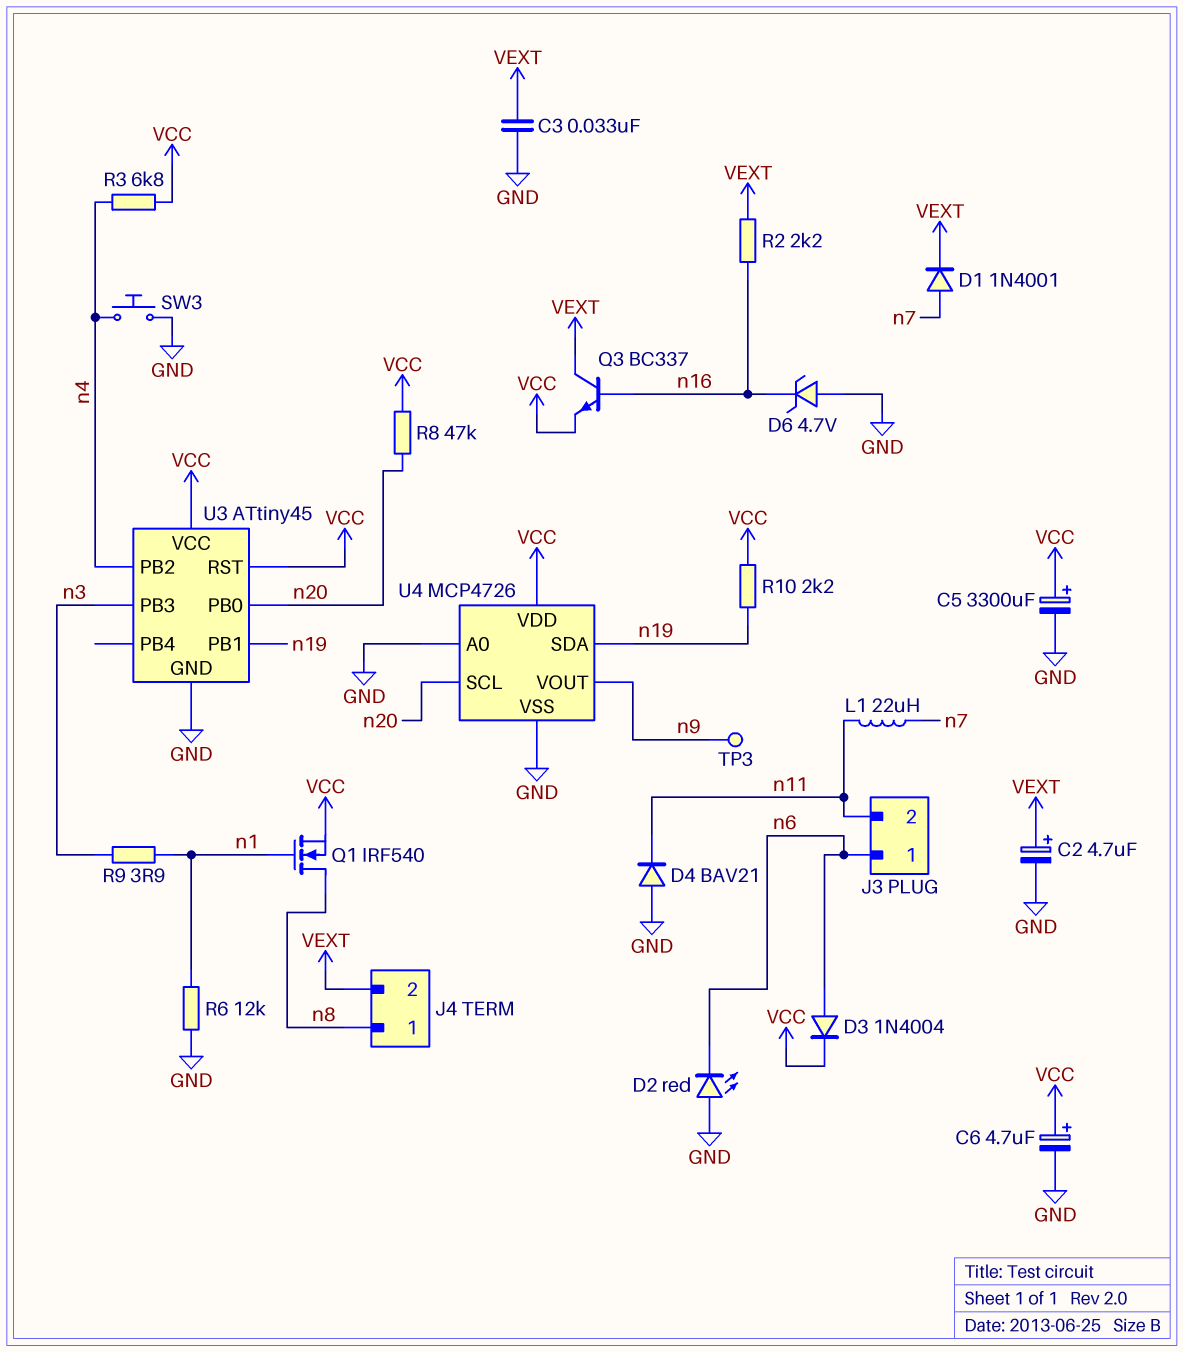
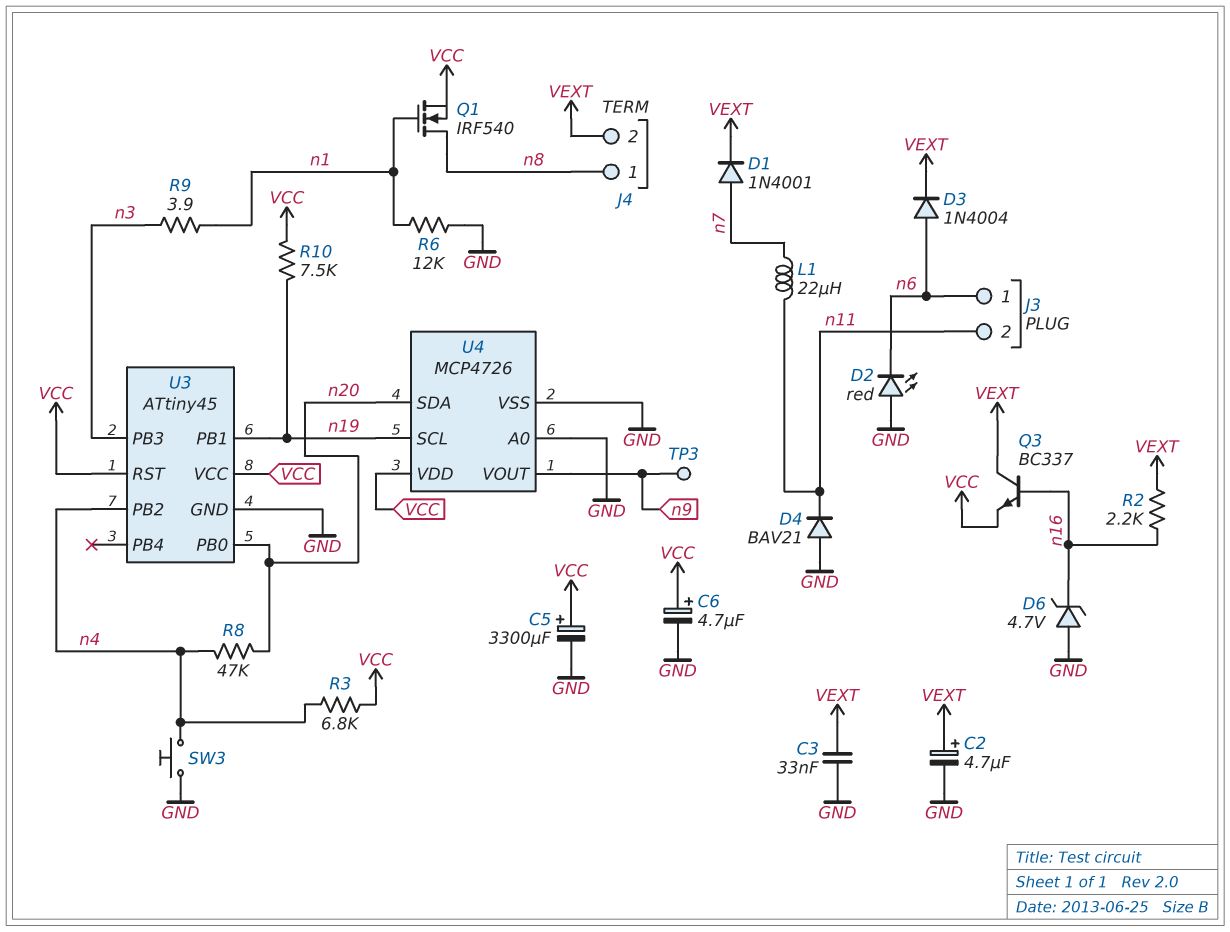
D3: diode 1N4004 (A n6, K VCC) -> diode 1N4004 (A n6, K VEXT)
R8: 47k (VCC, n20) -> 47k (n4, n20)
R10: 2.2k (VCC, n19) -> 7.5k (VCC, n19)
U4 pin SCL: n20 -> n19
U4 pin SDA: n19 -> n20

